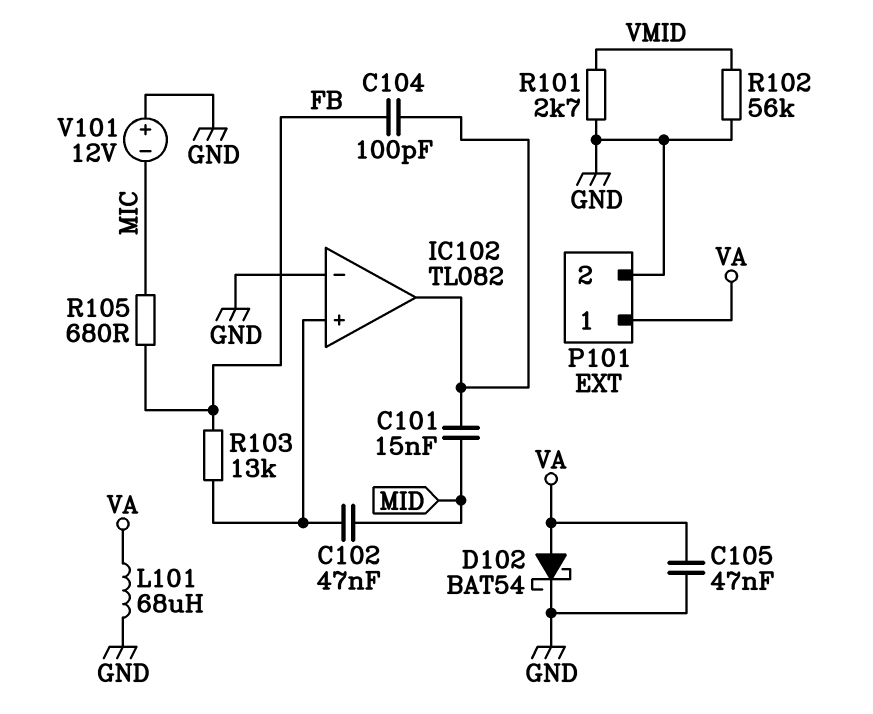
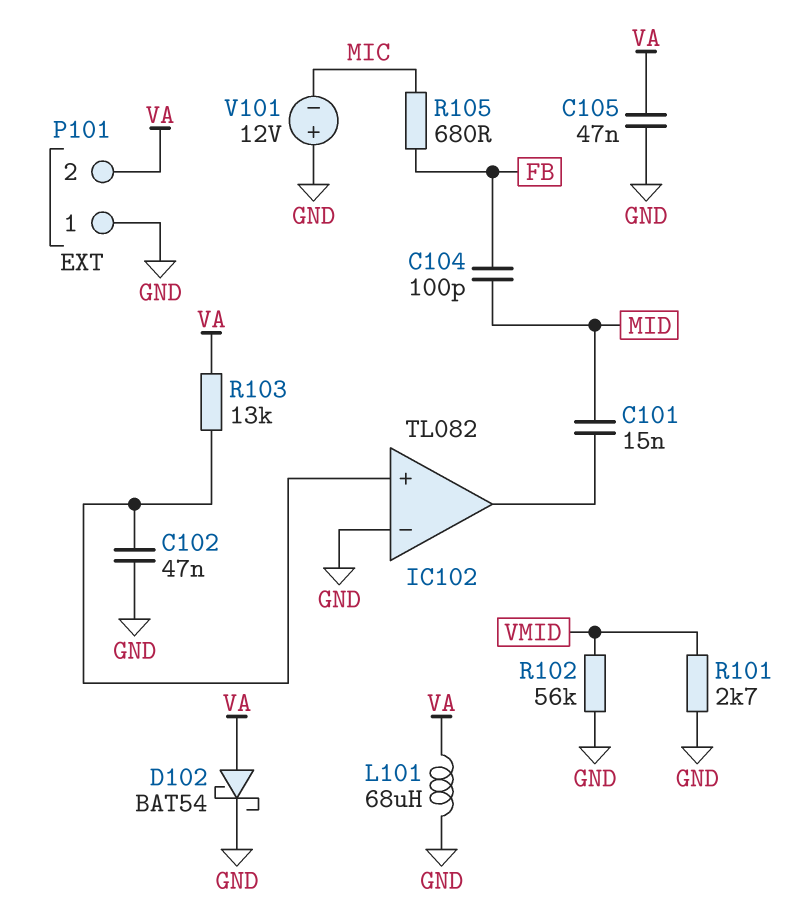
C102: 47nF (IC102/in+, MID) -> 47nF (GND, IC102/in+)
C104: 100pF (FB, IC102/out) -> 100pF (FB, MID)
P101 pin 1: VA -> GND
P101 pin 2: GND -> VA
R103: 13k (FB, IC102/in+) -> 13k (IC102/in+, VA)

